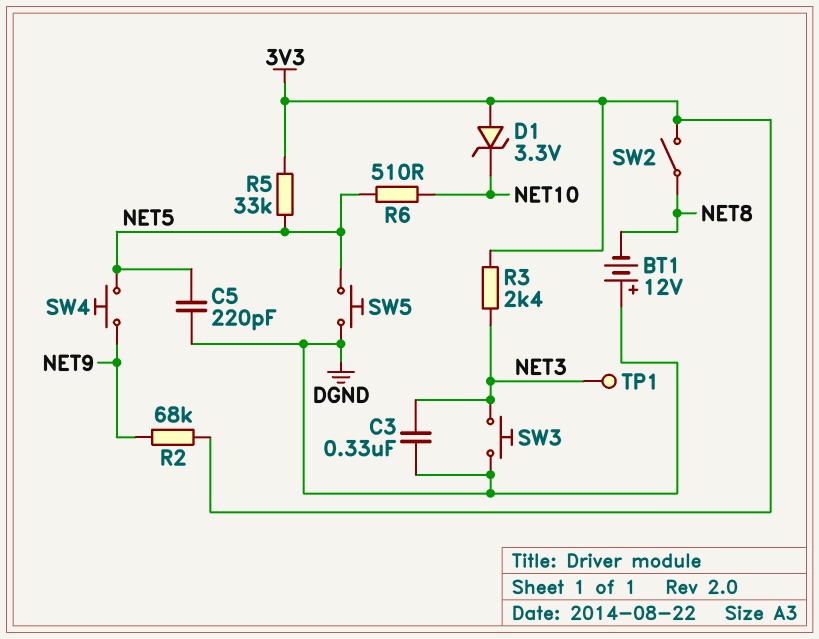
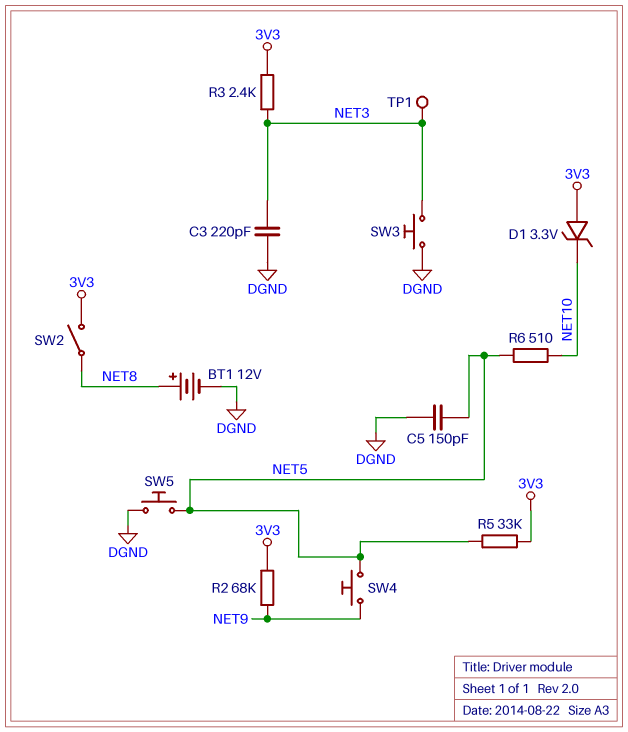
BT1: 12V (plus DGND, minus NET8) -> 12V (plus NET8, minus DGND)
C3: 330nF (DGND, NET3) -> 220pF (DGND, NET3)
C5: 220pF (DGND, NET5) -> 150pF (DGND, NET5)

